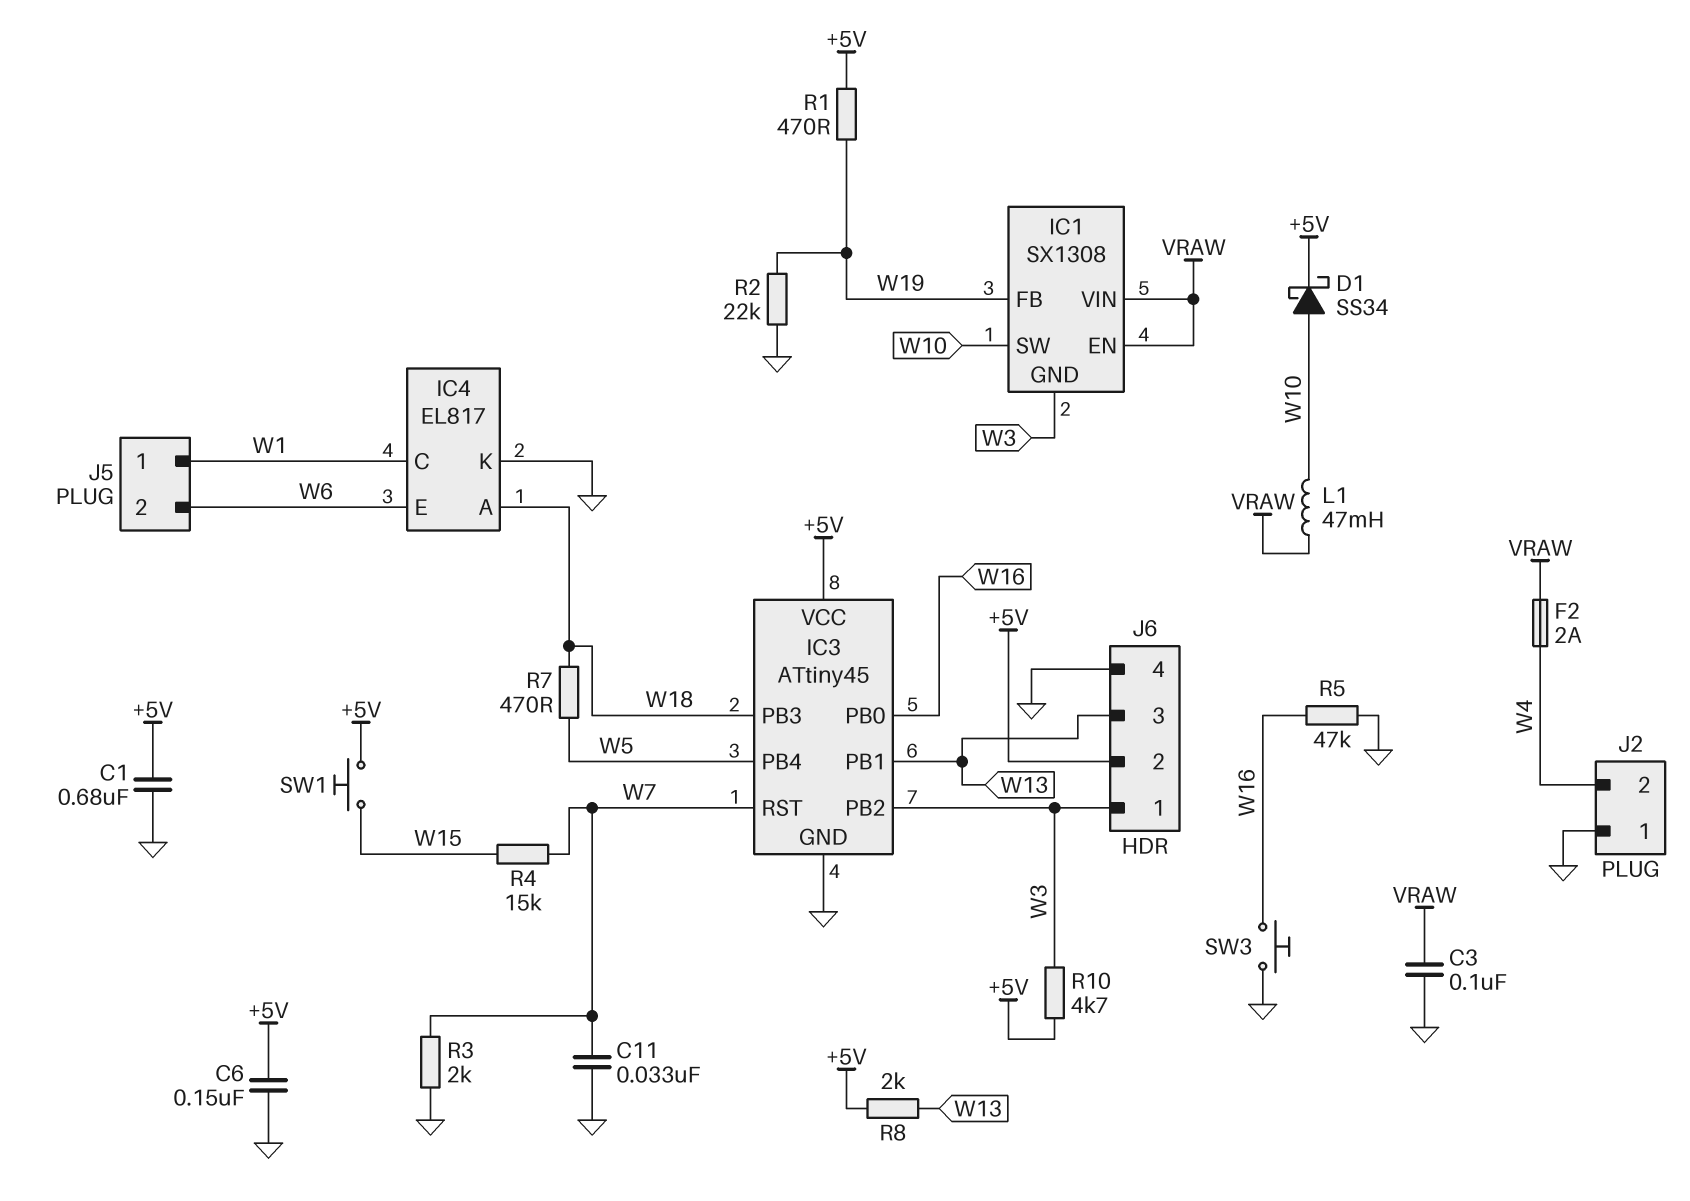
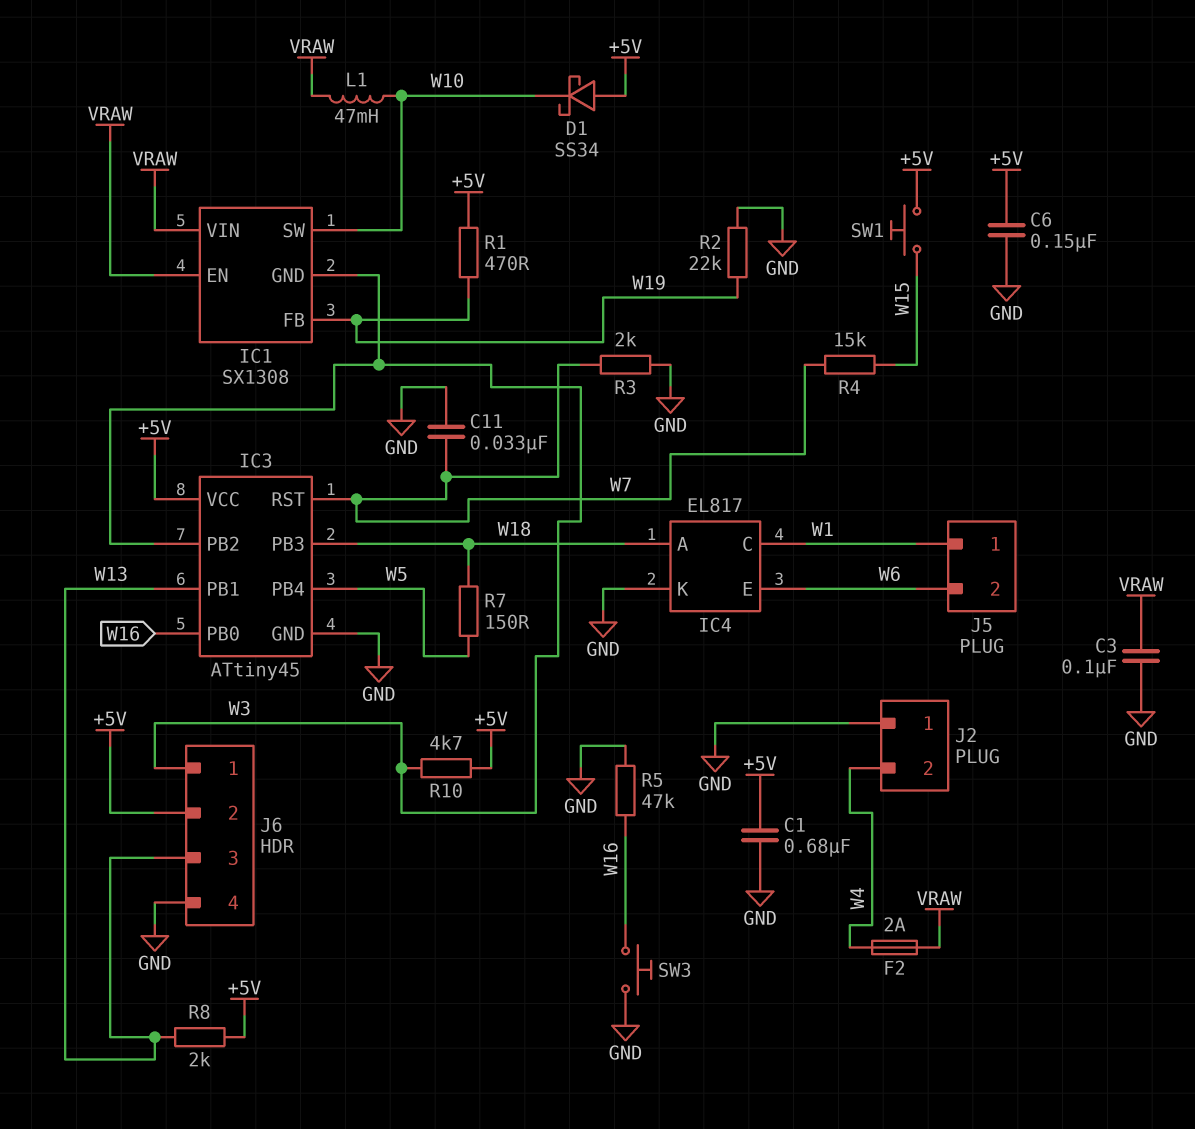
D1: schottky SS34 (A W10, K +5V) -> schottky SS34 (A +5V, K W10)
R7: 470 (W5, W18) -> 150 (W5, W18)

